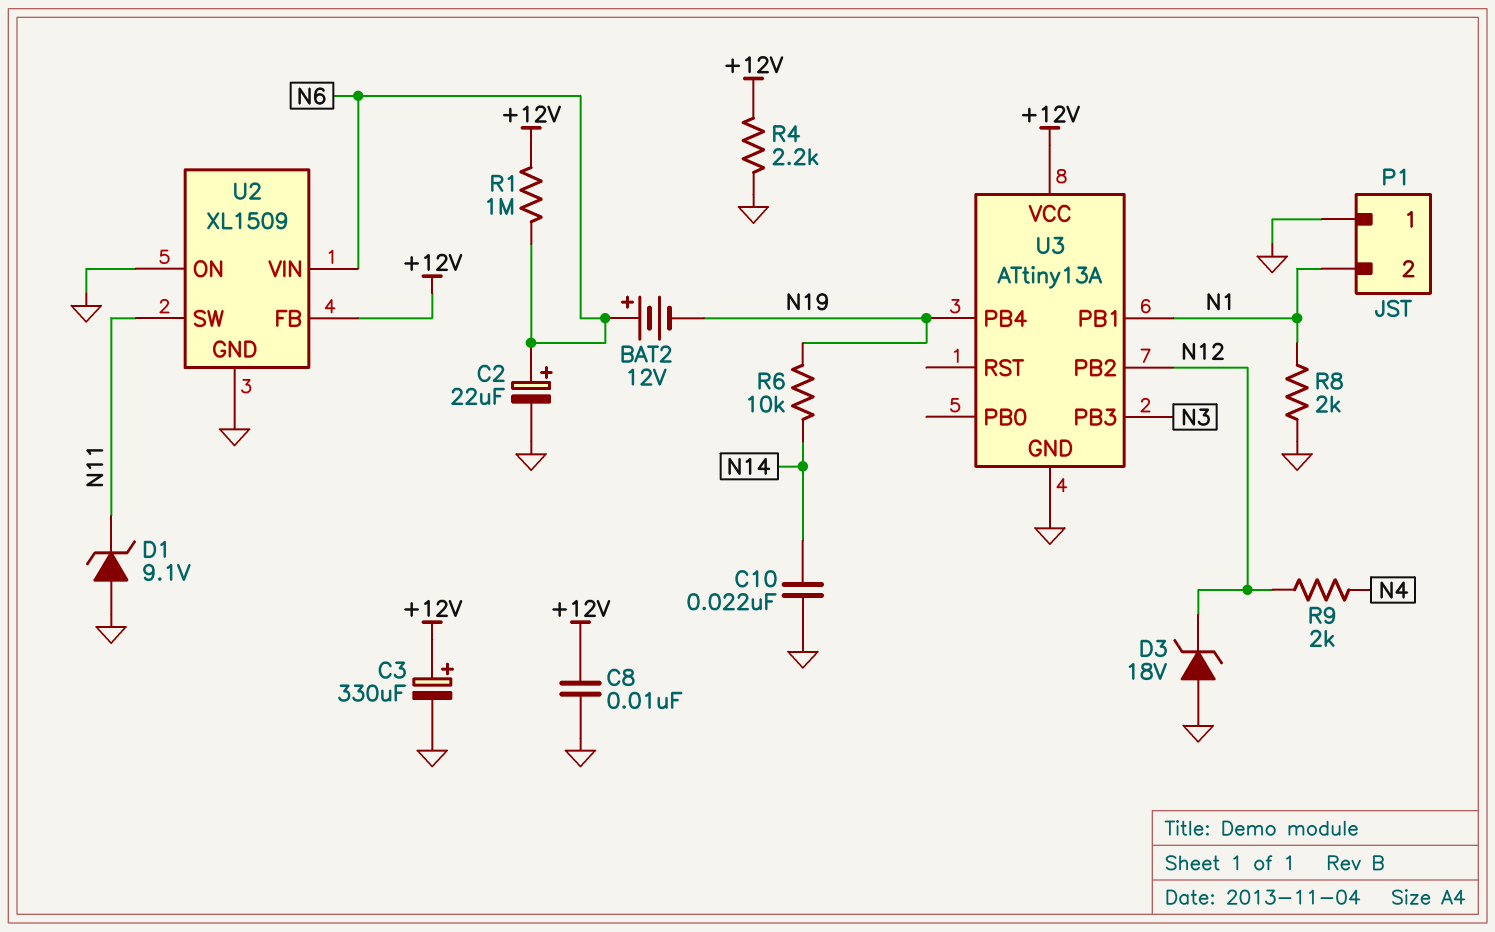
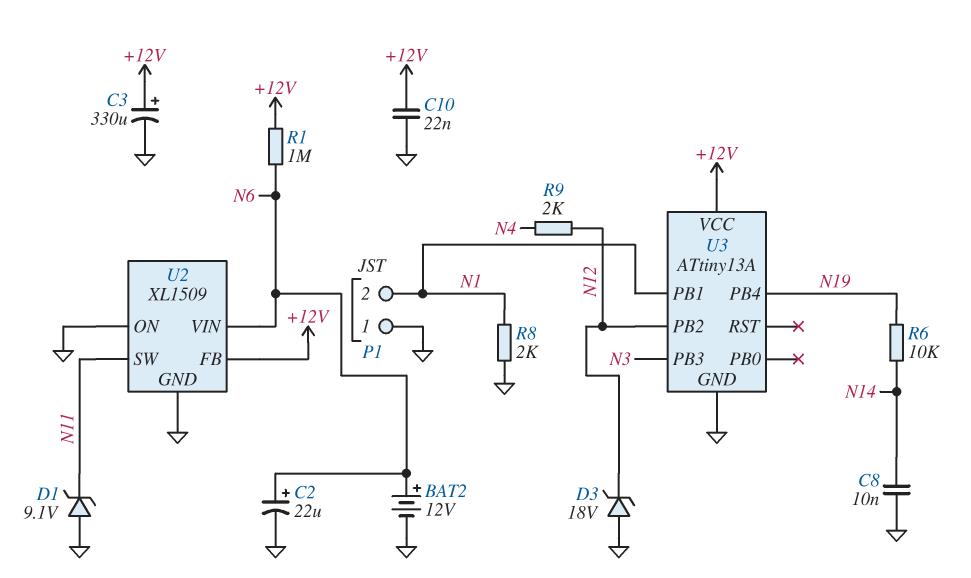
BAT2: 12V (plus N6, minus N19) -> 12V (plus N6, minus GND)
C8: 10nF (+12V, GND) -> 10nF (GND, N14)
C10: 22nF (GND, N14) -> 22nF (+12V, GND)
R4: 2.2k (+12V, GND) -> none

